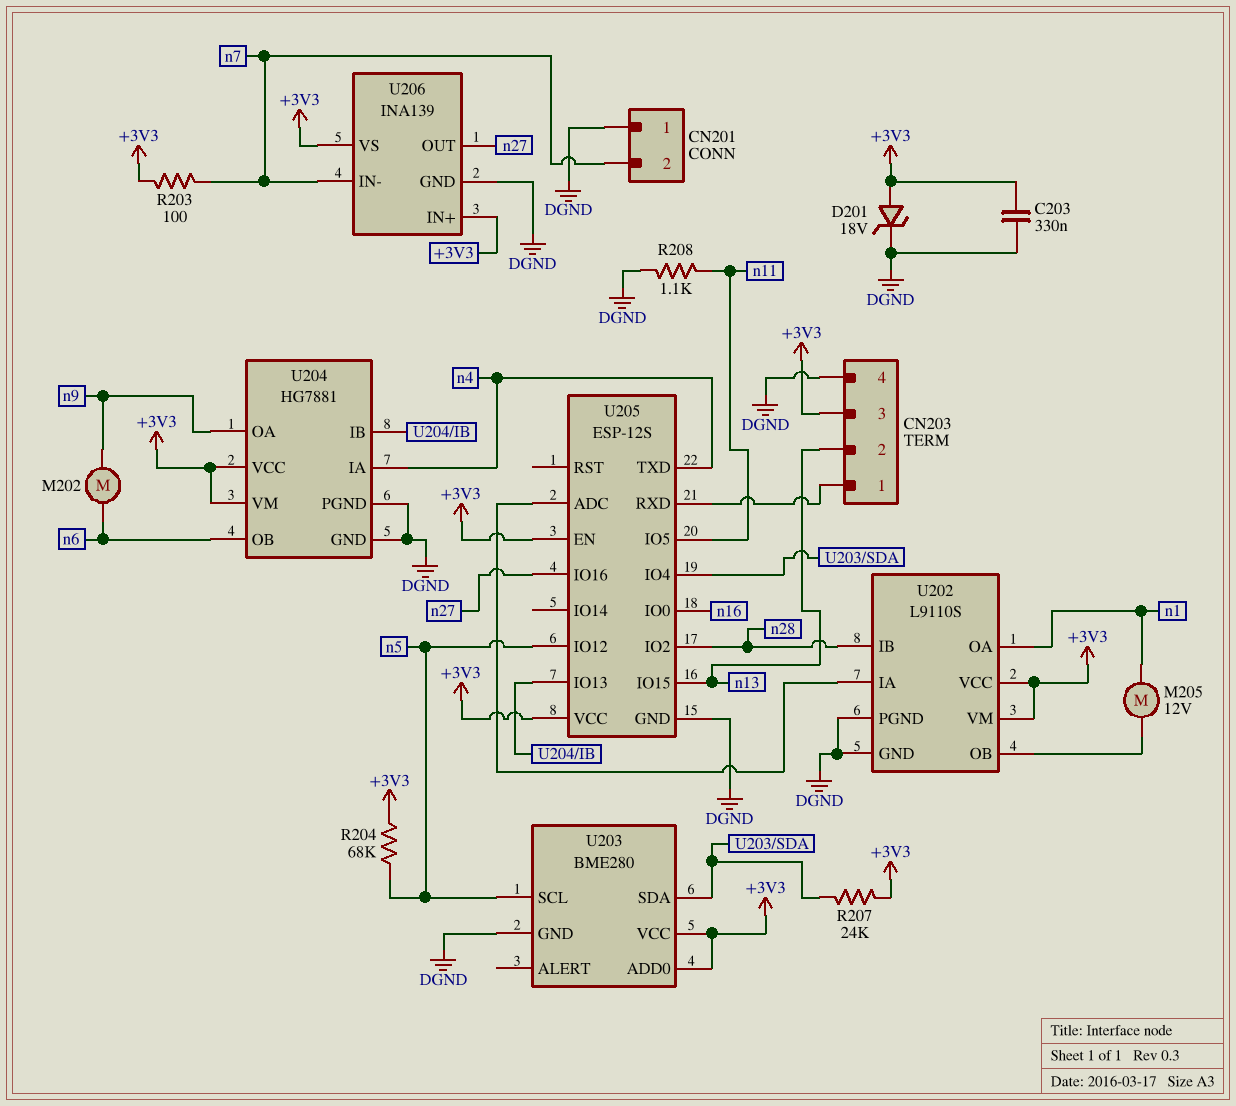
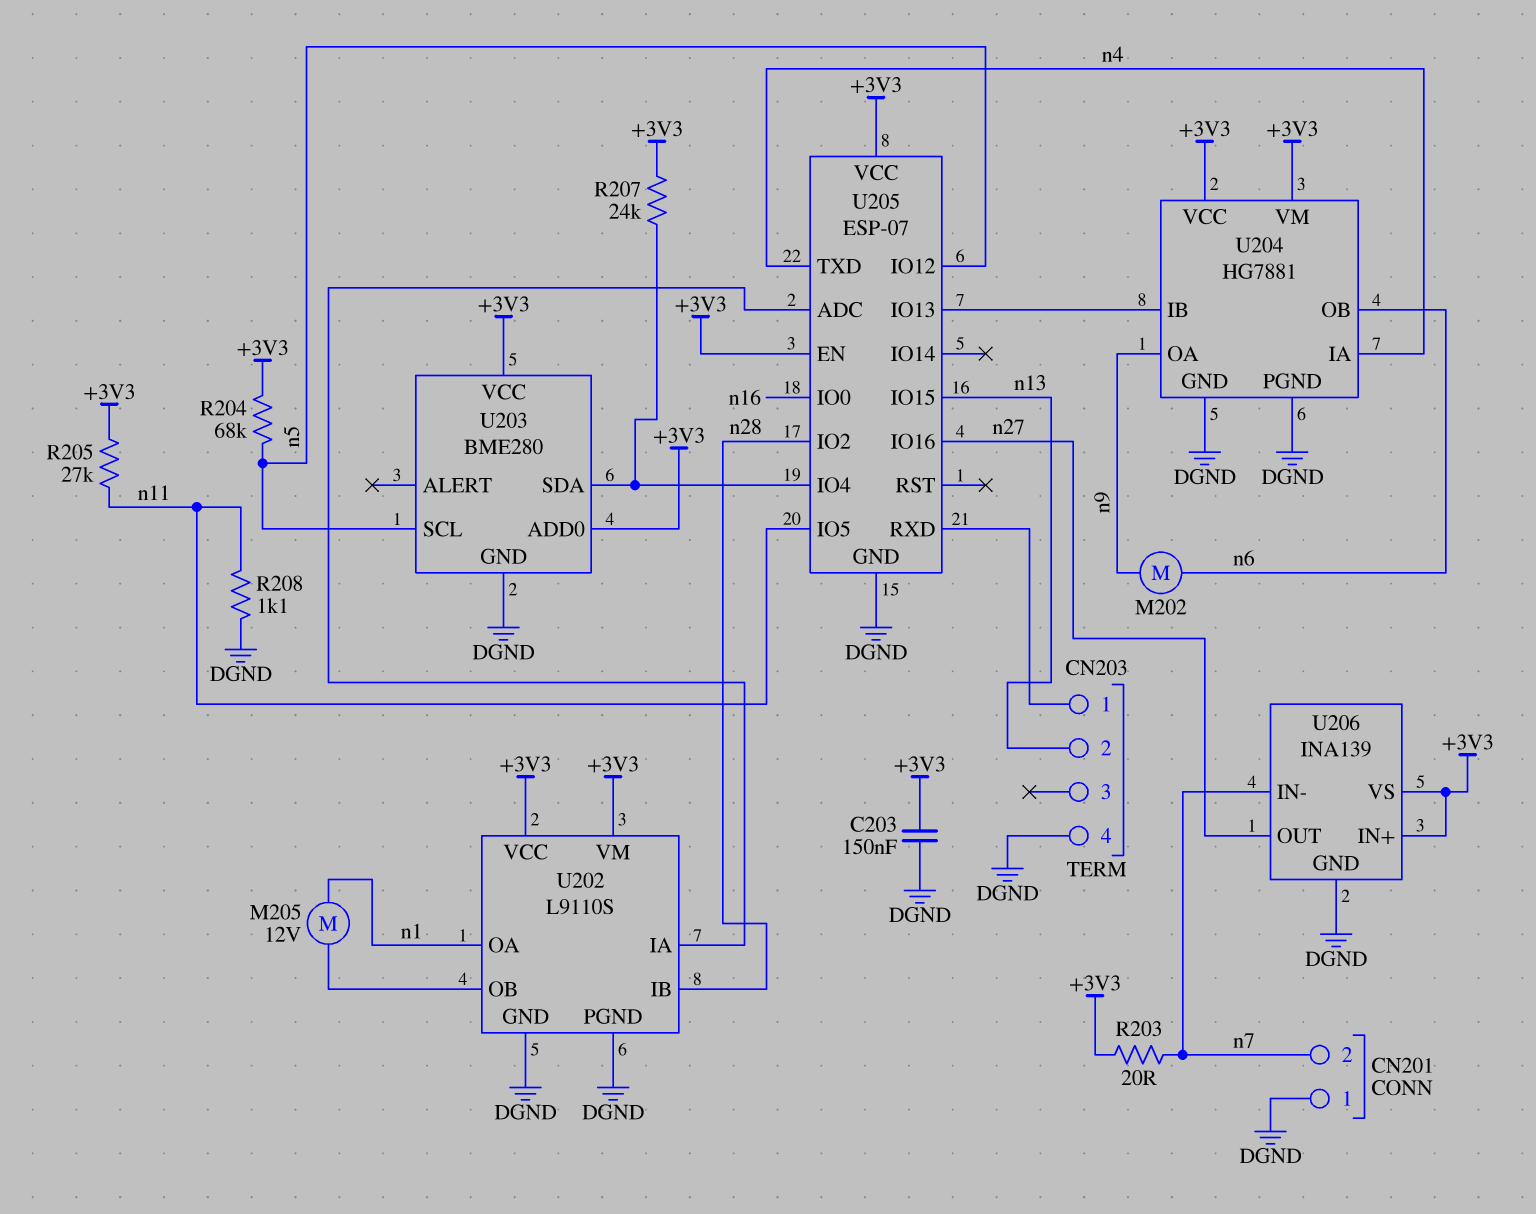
C203: 330nF (+3V3, DGND) -> 150nF (+3V3, DGND)
CN203 pin 3: +3V3 -> none
D201: zener 18V (A +3V3, K DGND) -> none
R203: 100 (+3V3, n7) -> 20 (+3V3, n7)
R205: none -> 27k (+3V3, n11)
U205: ESP-12S -> ESP-07

